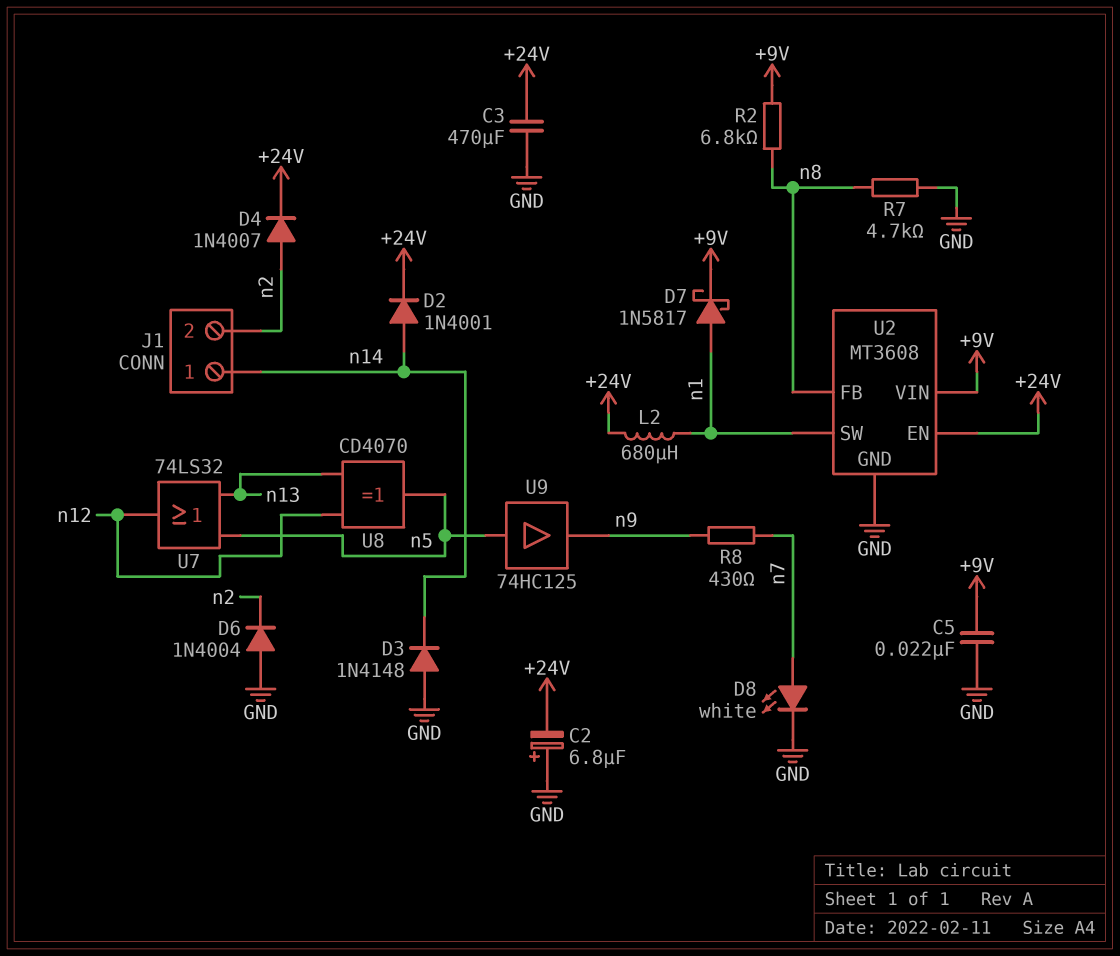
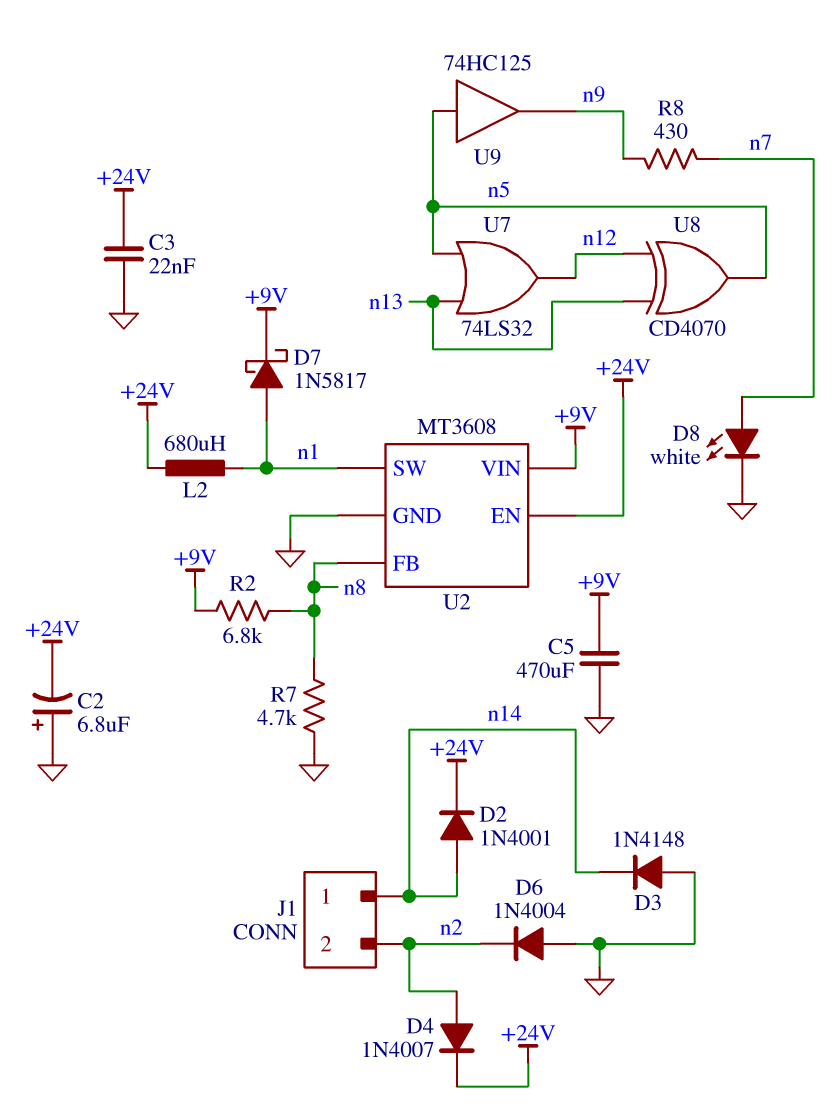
C3: 470uF (+24V, GND) -> 22nF (+24V, GND)
C5: 22nF (+9V, GND) -> 470uF (+9V, GND)

